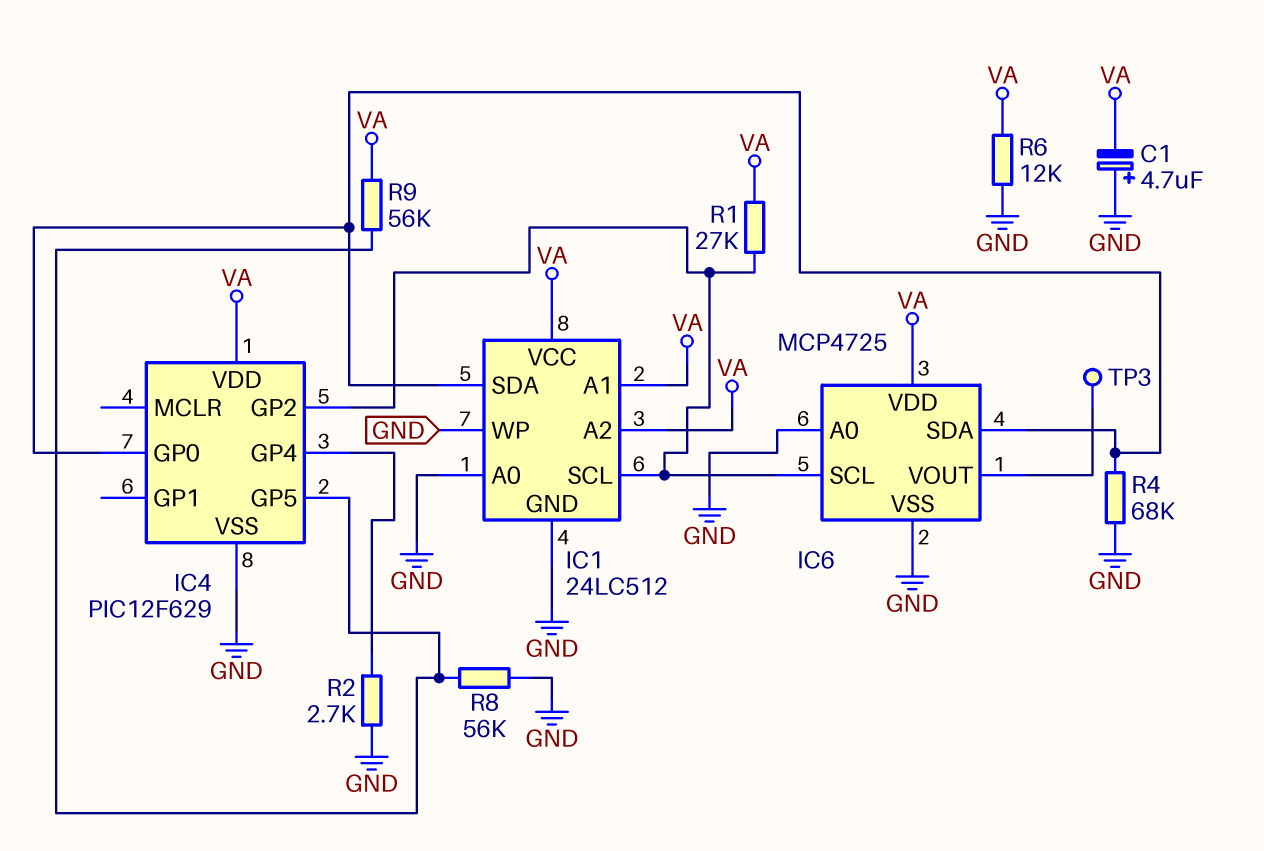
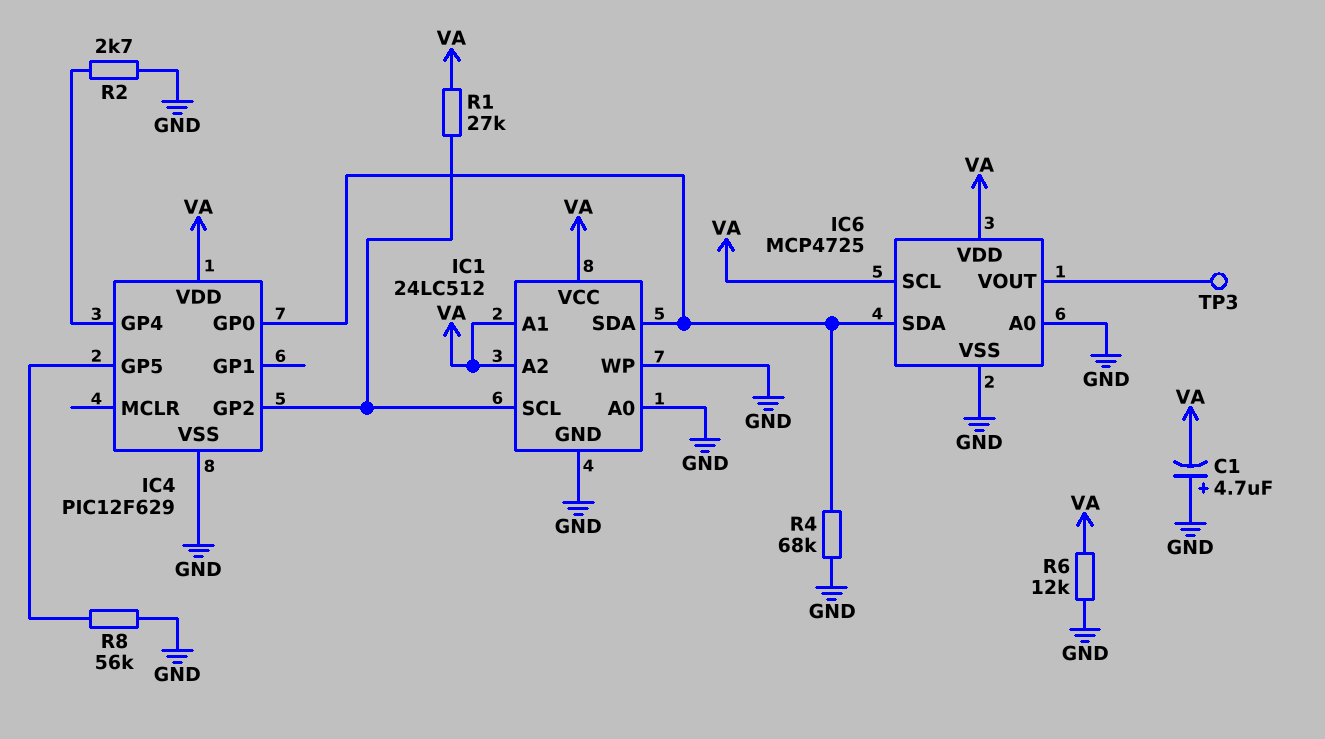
IC6 pin SCL: IC1/SCL -> VA
R9: 56k (IC4/GP5, VA) -> none

